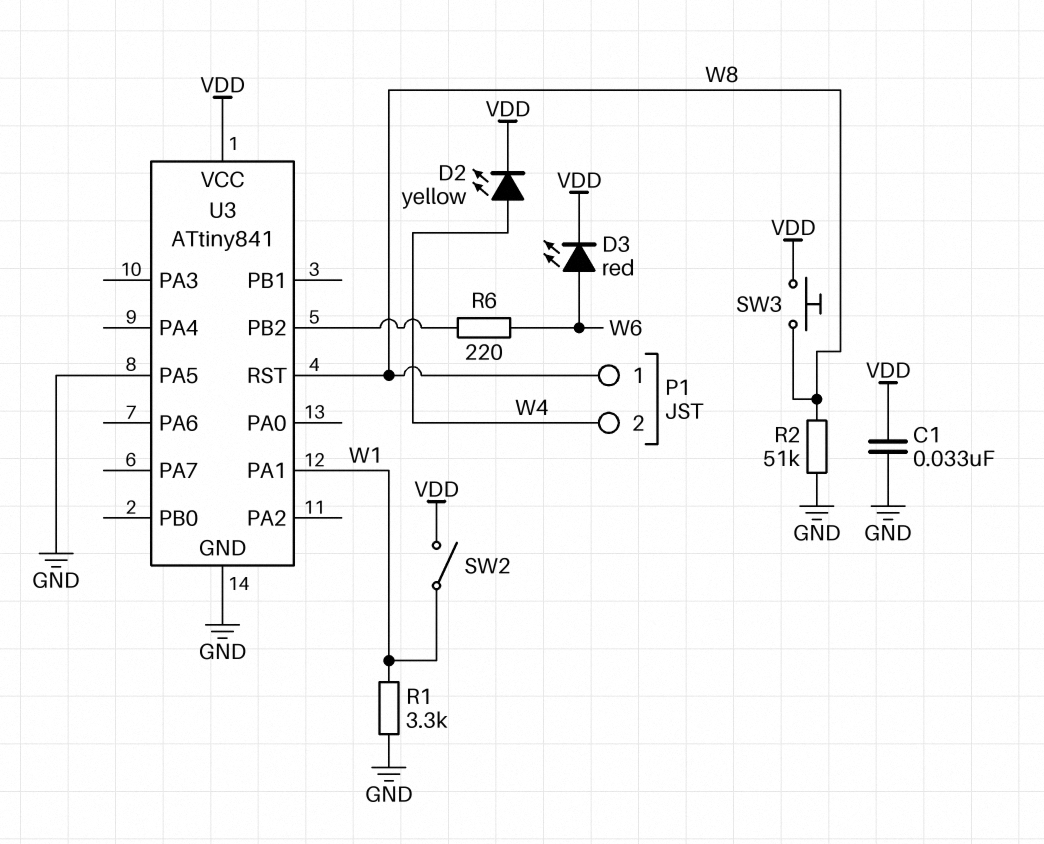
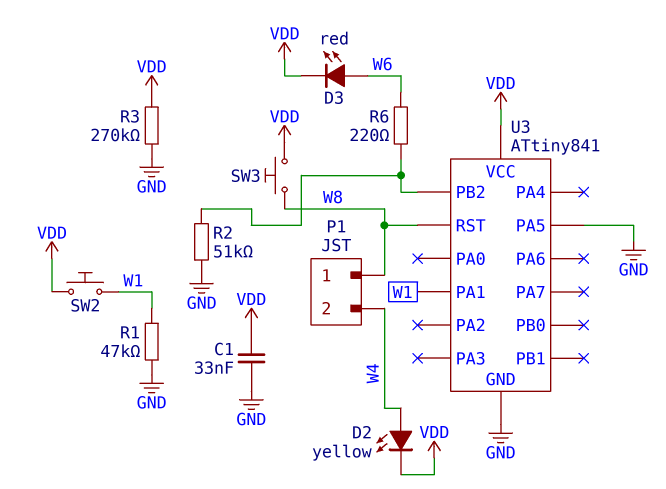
R1: 3.3k (GND, W1) -> 47k (GND, W1)
R2: 51k (GND, W8) -> 51k (GND, U3/PB2)
R3: none -> 270k (GND, VDD)
SW2: switch (VDD, W1) -> button (VDD, W1)

